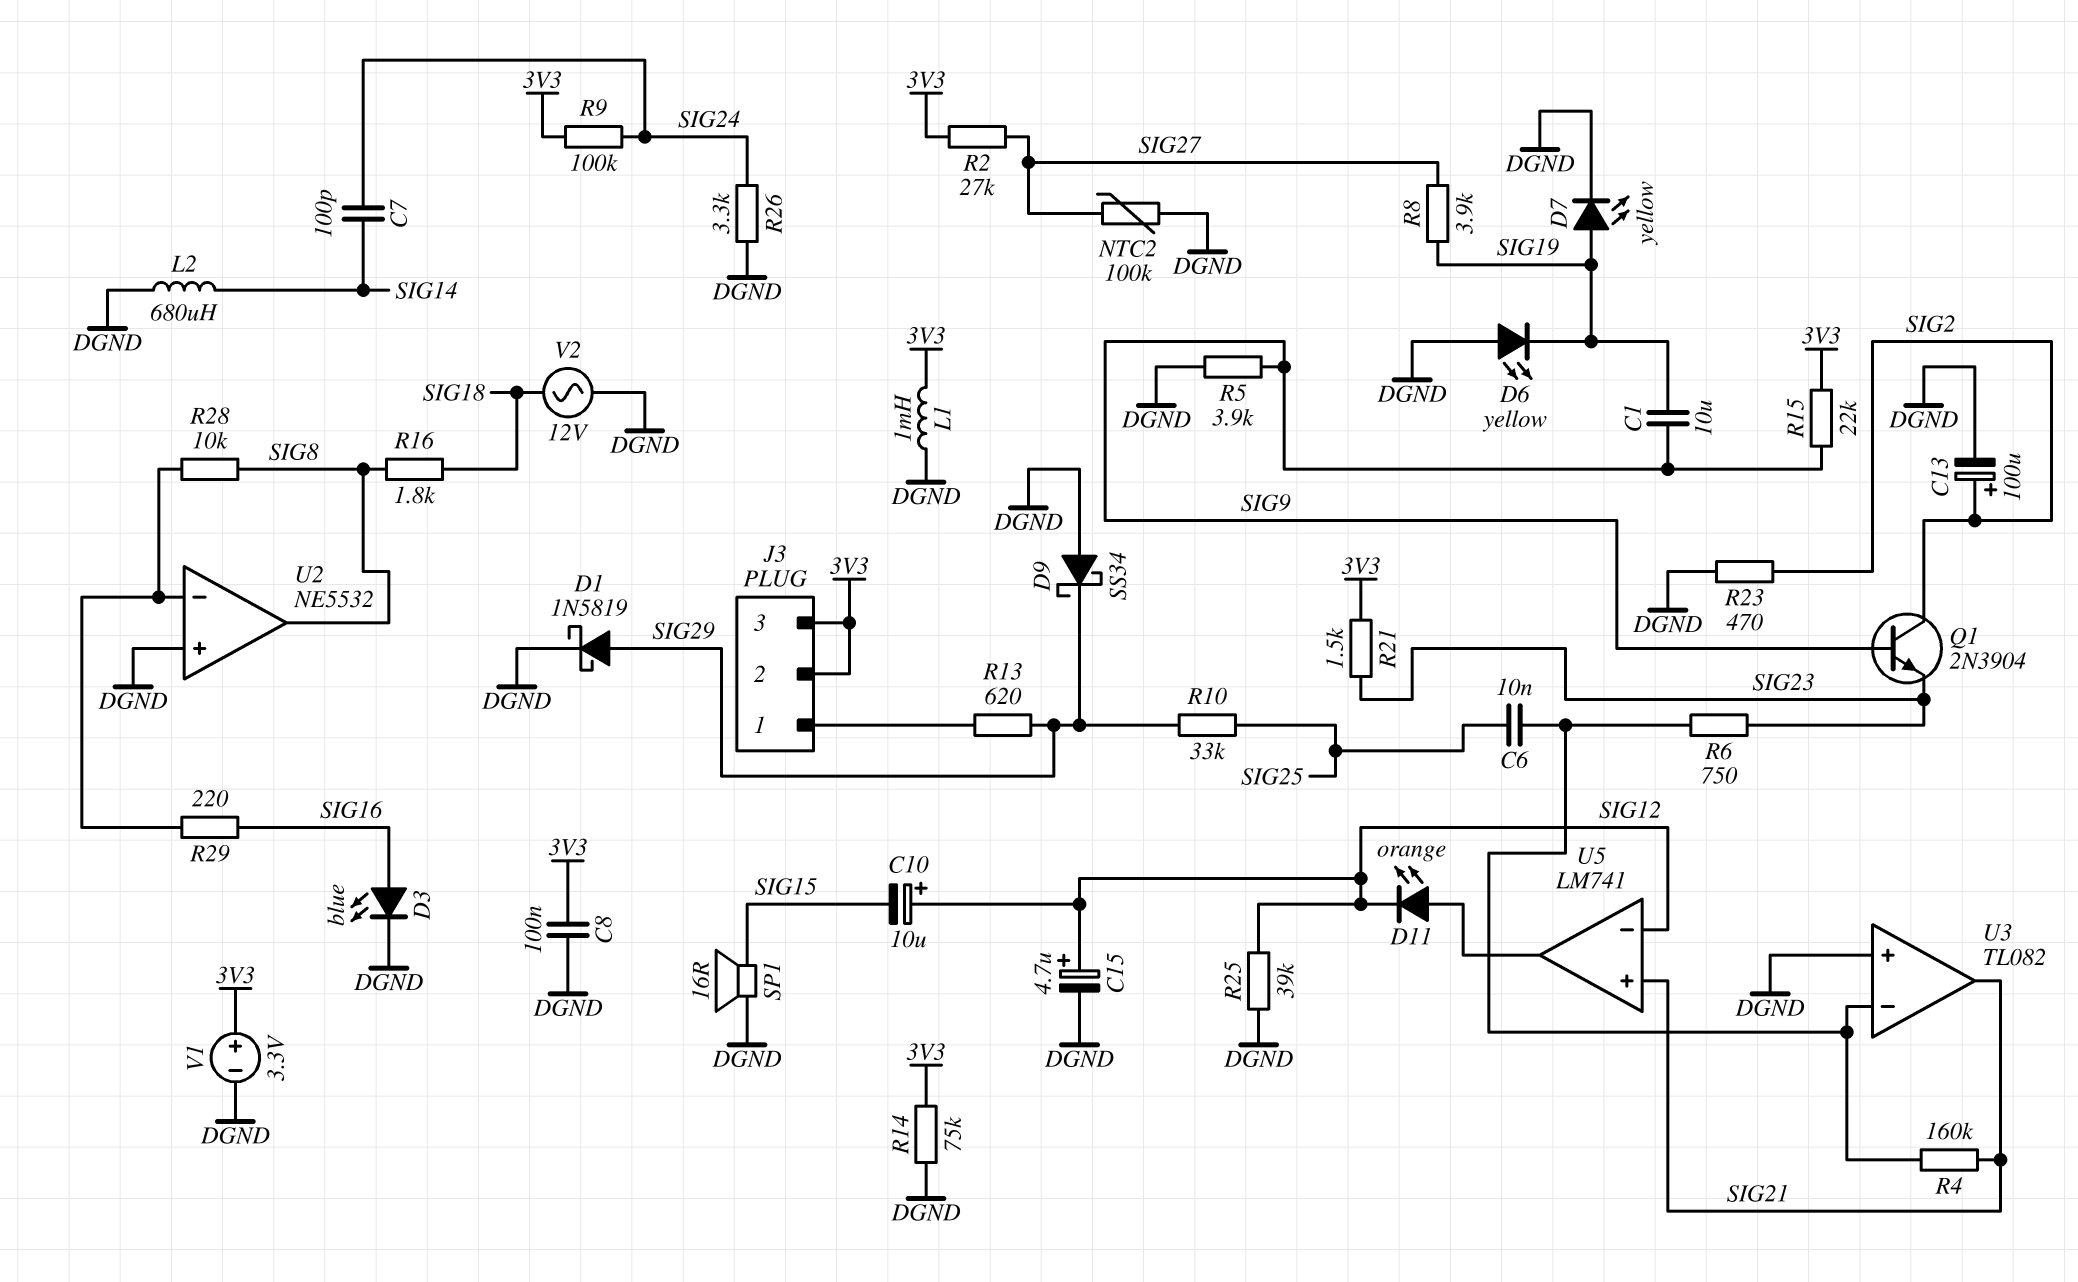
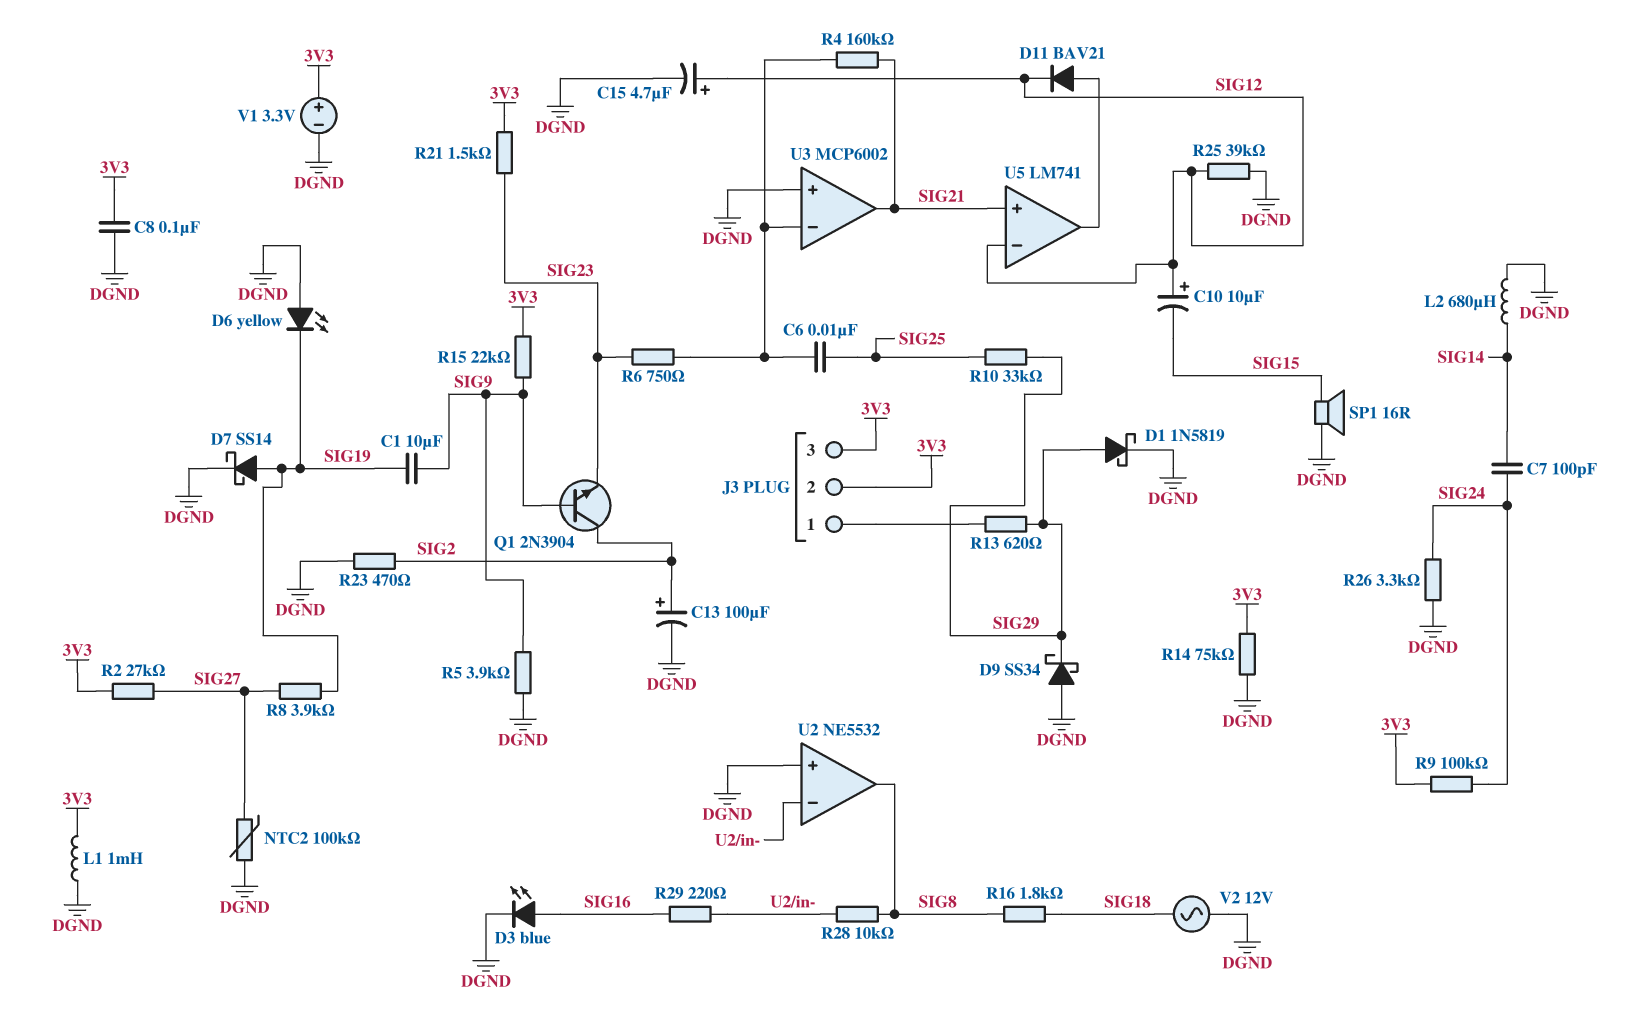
D7: LED yellow (A SIG19, K DGND) -> schottky SS14 (A SIG19, K DGND)
D11: LED orange (A U5/out, K SIG12) -> diode BAV21 (A U5/out, K SIG12)
U3: TL082 -> MCP6002

